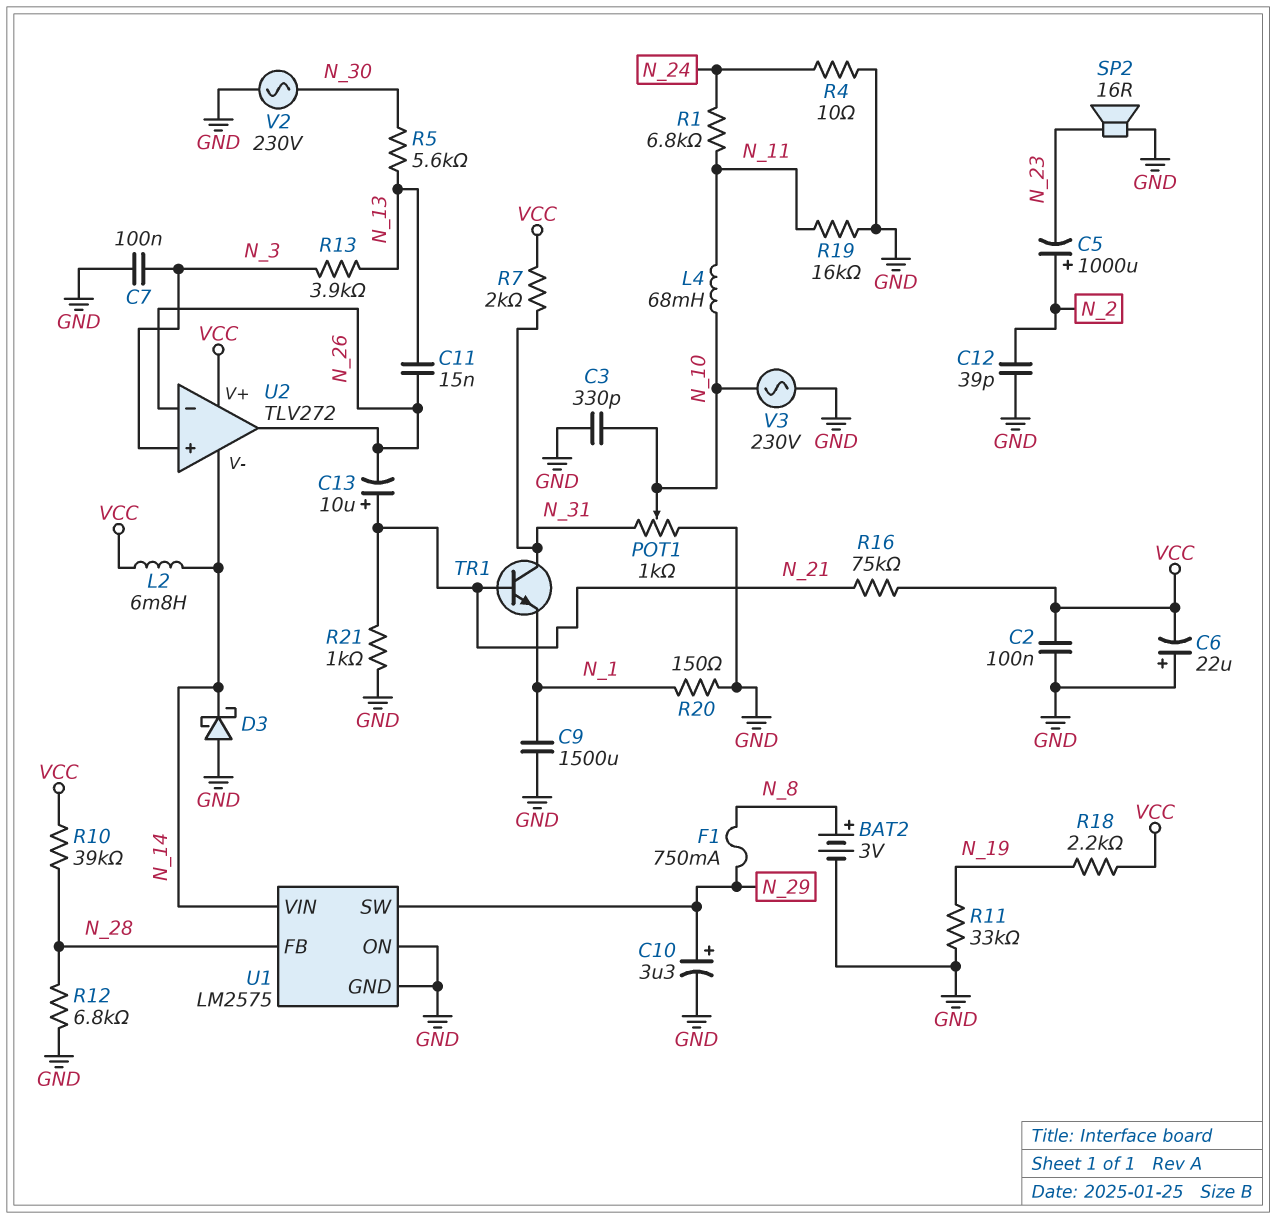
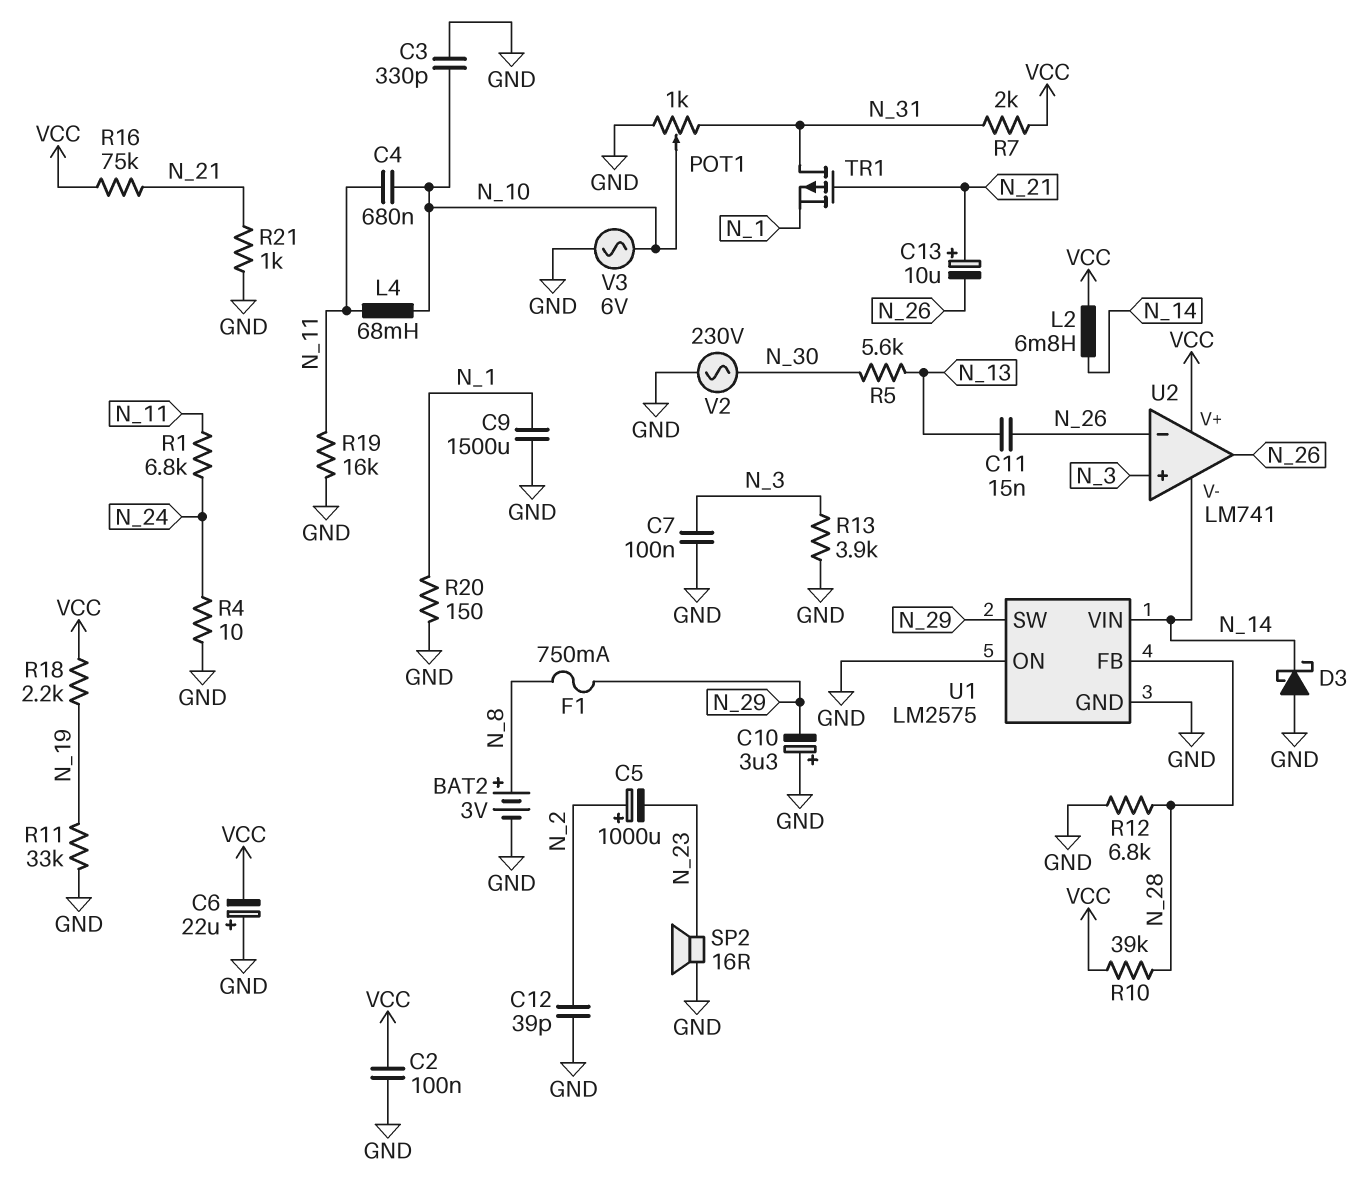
C4: none -> 680nF (N_10, N_11)
C10: 3.3uF (plus N_29, minus GND) -> 3.3uF (plus GND, minus N_29)
R13: 3.9k (N_3, N_13) -> 3.9k (GND, N_3)
TR1: NPN (B N_21, C N_31, E N_1) -> PMOS (G N_21, D N_31, S N_1)
U2: TLV272 -> LM741
V3: AC 230V (GND, N_10) -> AC 6V (GND, N_10)

